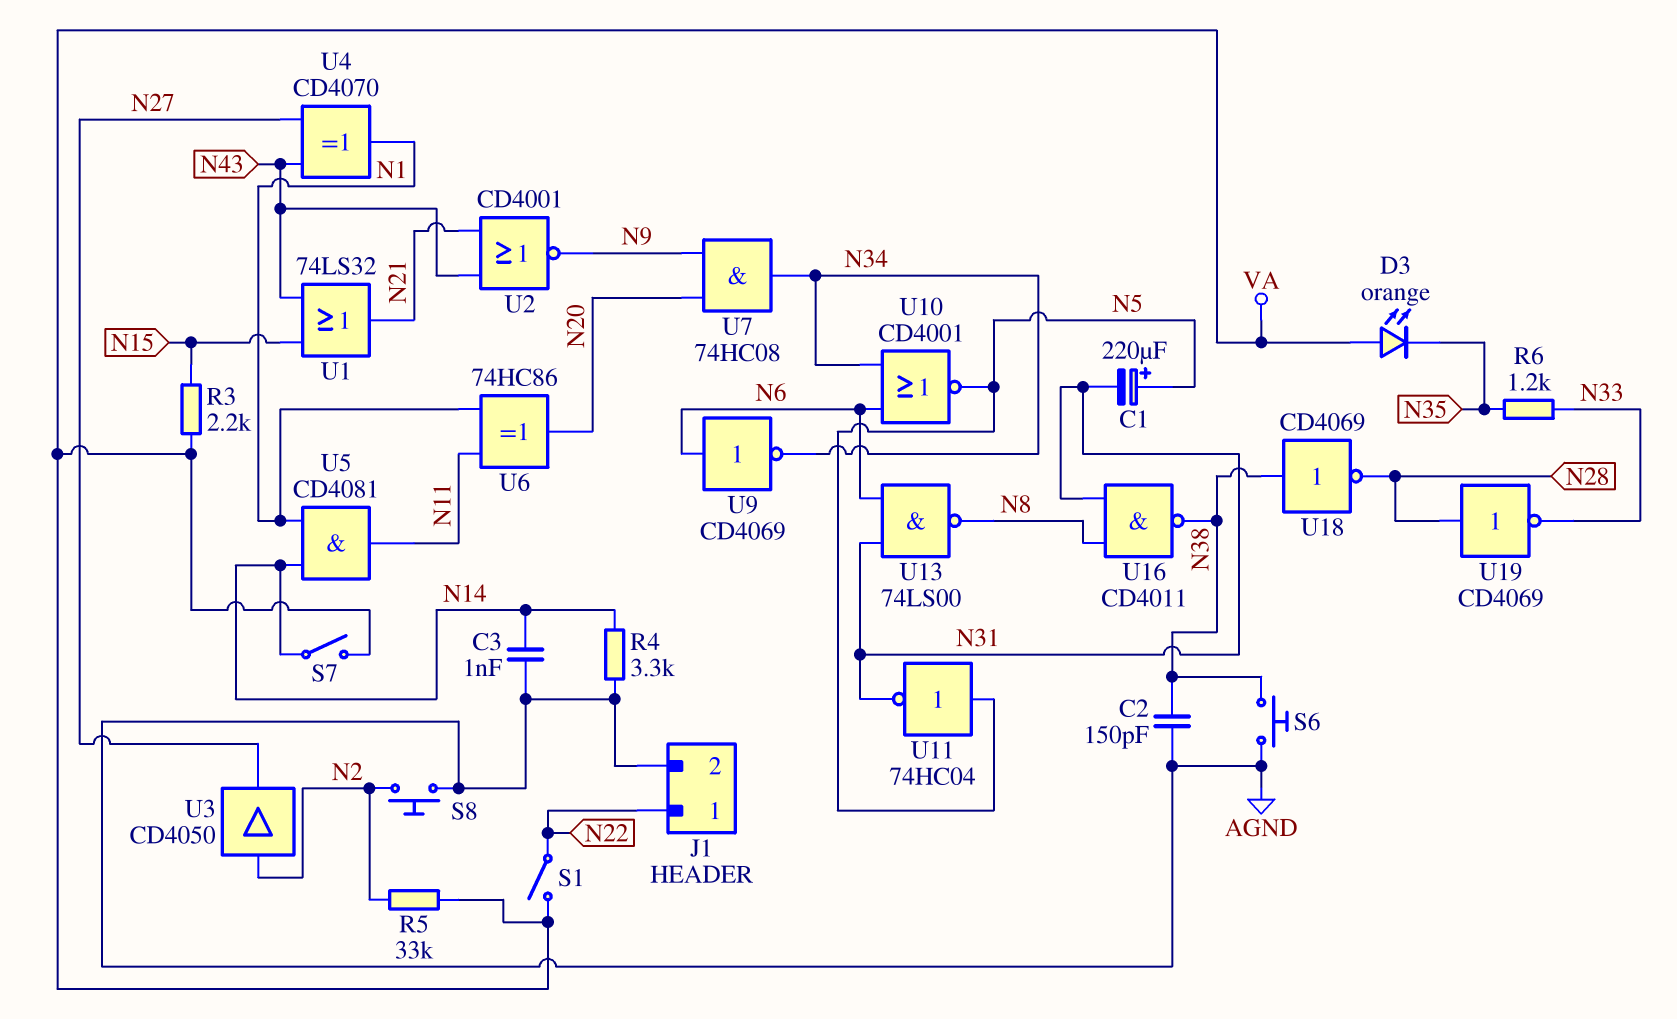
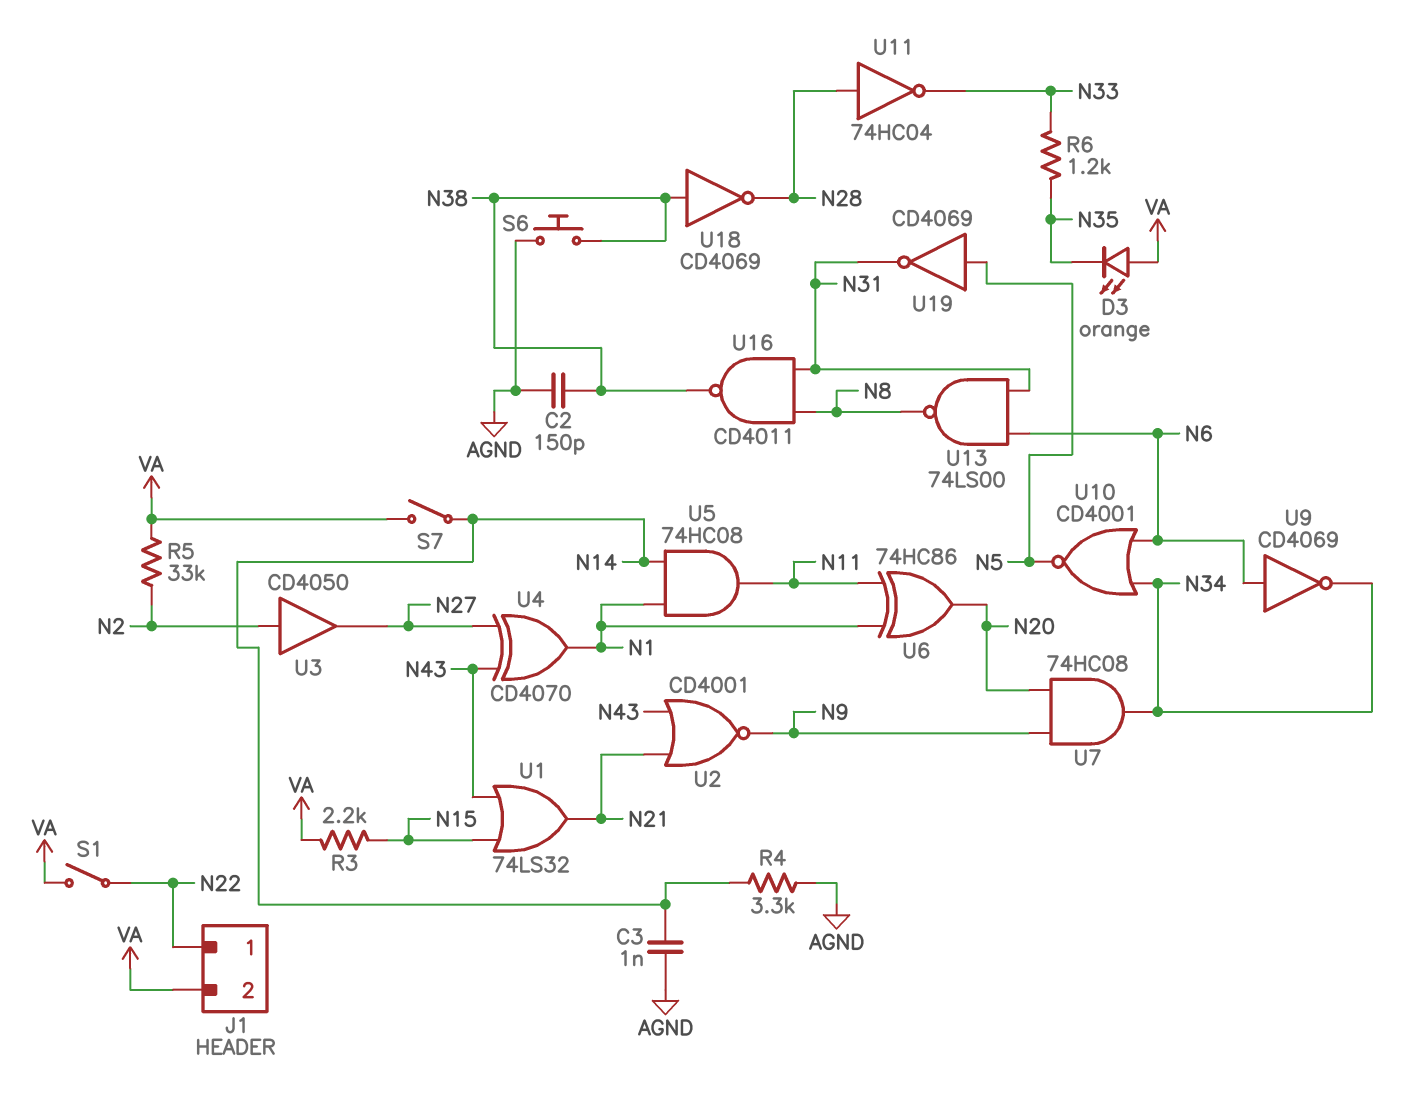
C1: 220uF (plus N5, minus N31) -> none
J1 pin 2: AGND -> VA
S8: button (AGND, N2) -> none
U5: AND CD4081 (in N1, in N14, out N11) -> AND 74HC08 (in N1, in N14, out N11)
U11: NOT 74HC04 (in N5, out N31) -> NOT 74HC04 (in N28, out N33)
U19: NOT CD4069 (in N28, out N33) -> NOT CD4069 (in N5, out N31)

